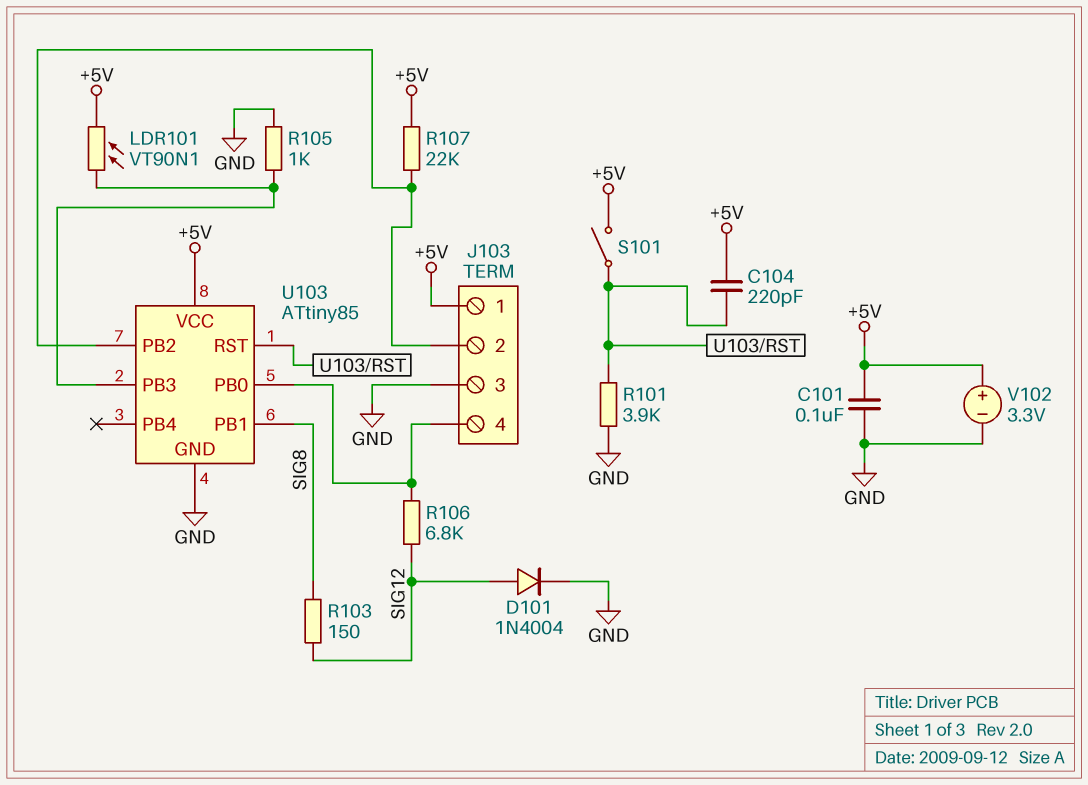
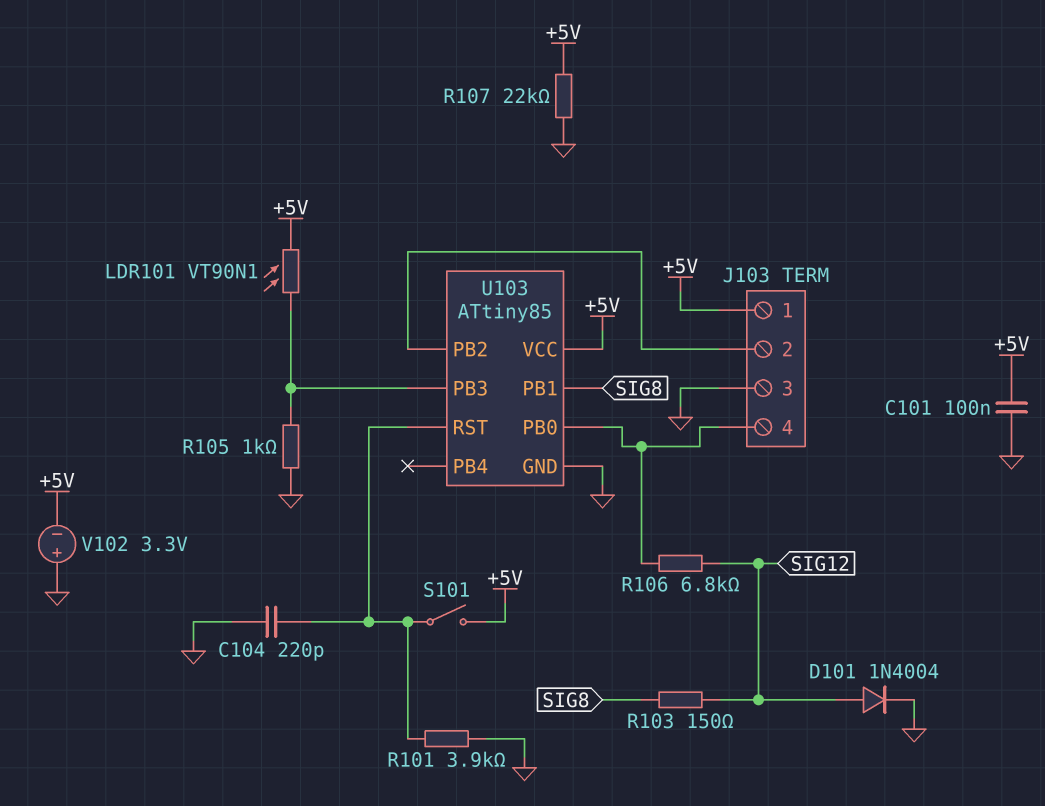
C104: 220pF (+5V, U103/RST) -> 220pF (GND, U103/RST)
R107: 22k (+5V, J103/2) -> 22k (+5V, GND)
V102: 3.3V (plus +5V, minus GND) -> 3.3V (plus GND, minus +5V)

